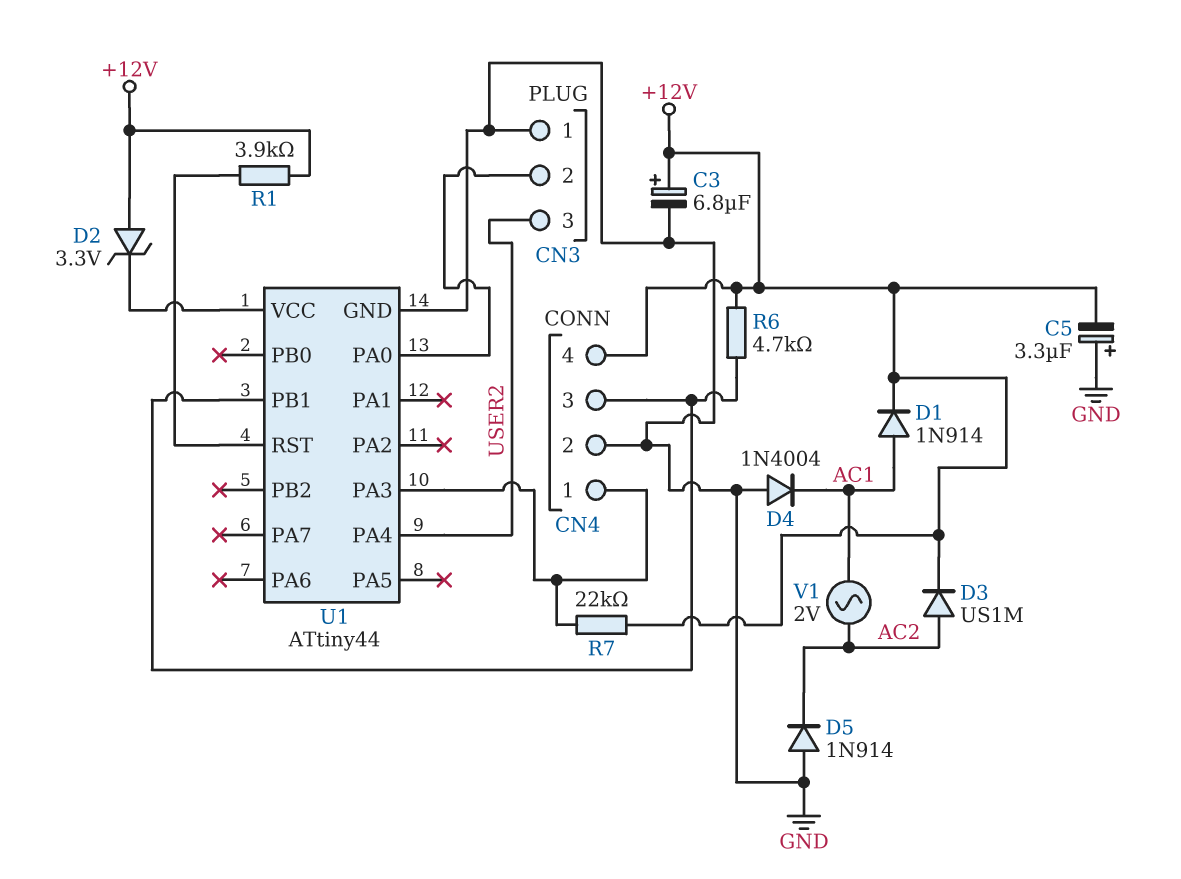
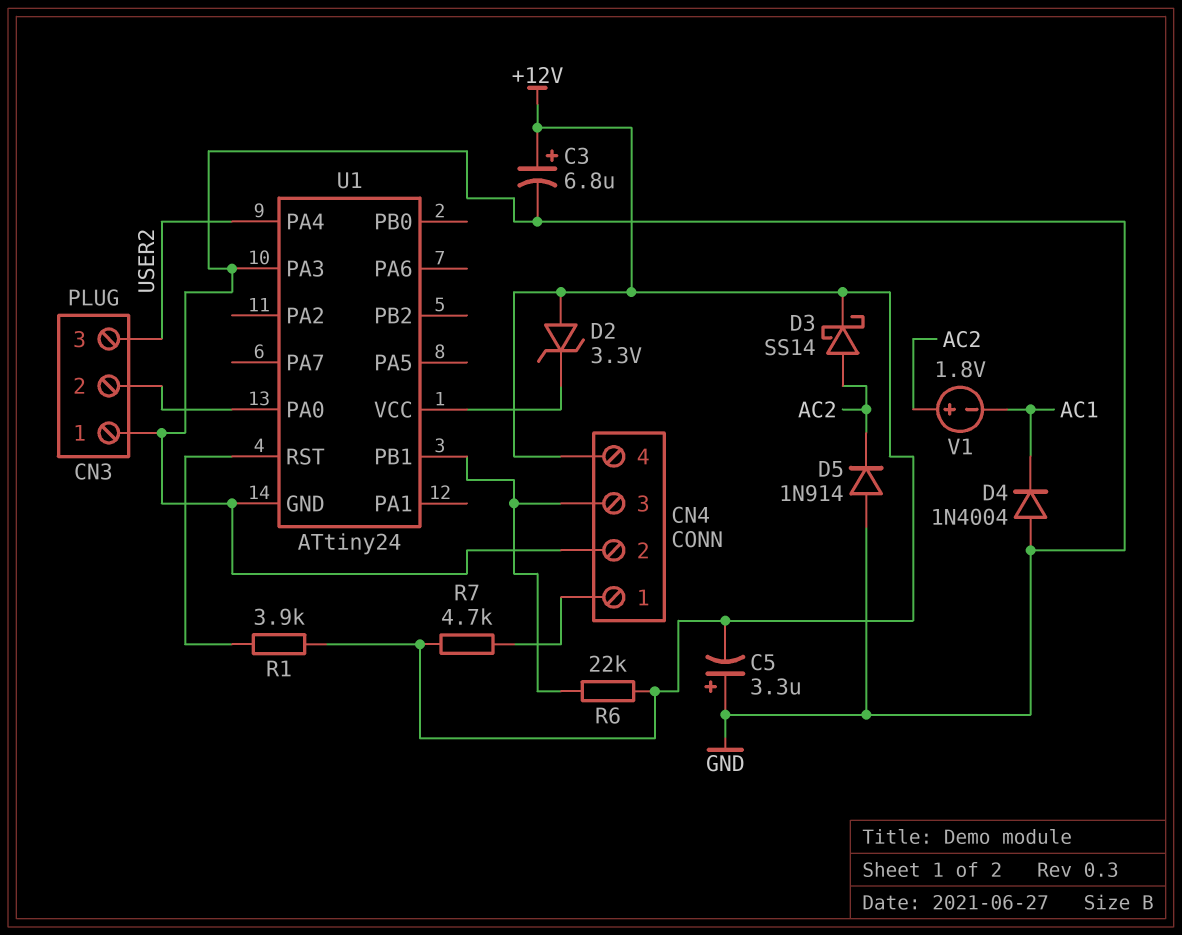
D1: diode 1N914 (A AC1, K +12V) -> none
D3: diode US1M (A AC2, K +12V) -> schottky SS14 (A AC2, K +12V)
R6: 4.7k (+12V, CN4/3) -> 22k (+12V, CN4/3)
R7: 22k (+12V, CN4/1) -> 4.7k (+12V, CN4/1)
U1: ATtiny44 -> ATtiny24
U1 pin PA3: CN4/1 -> GND
V1: AC 2V (AC1, AC2) -> 1.8V (plus AC2, minus AC1)

